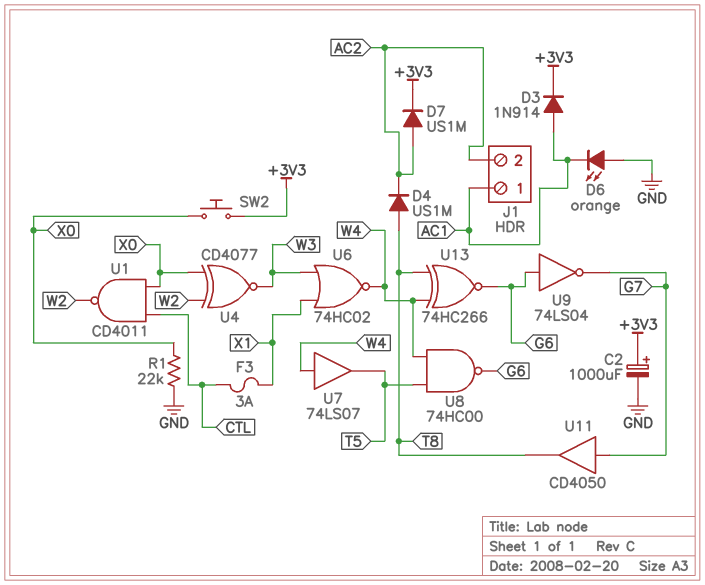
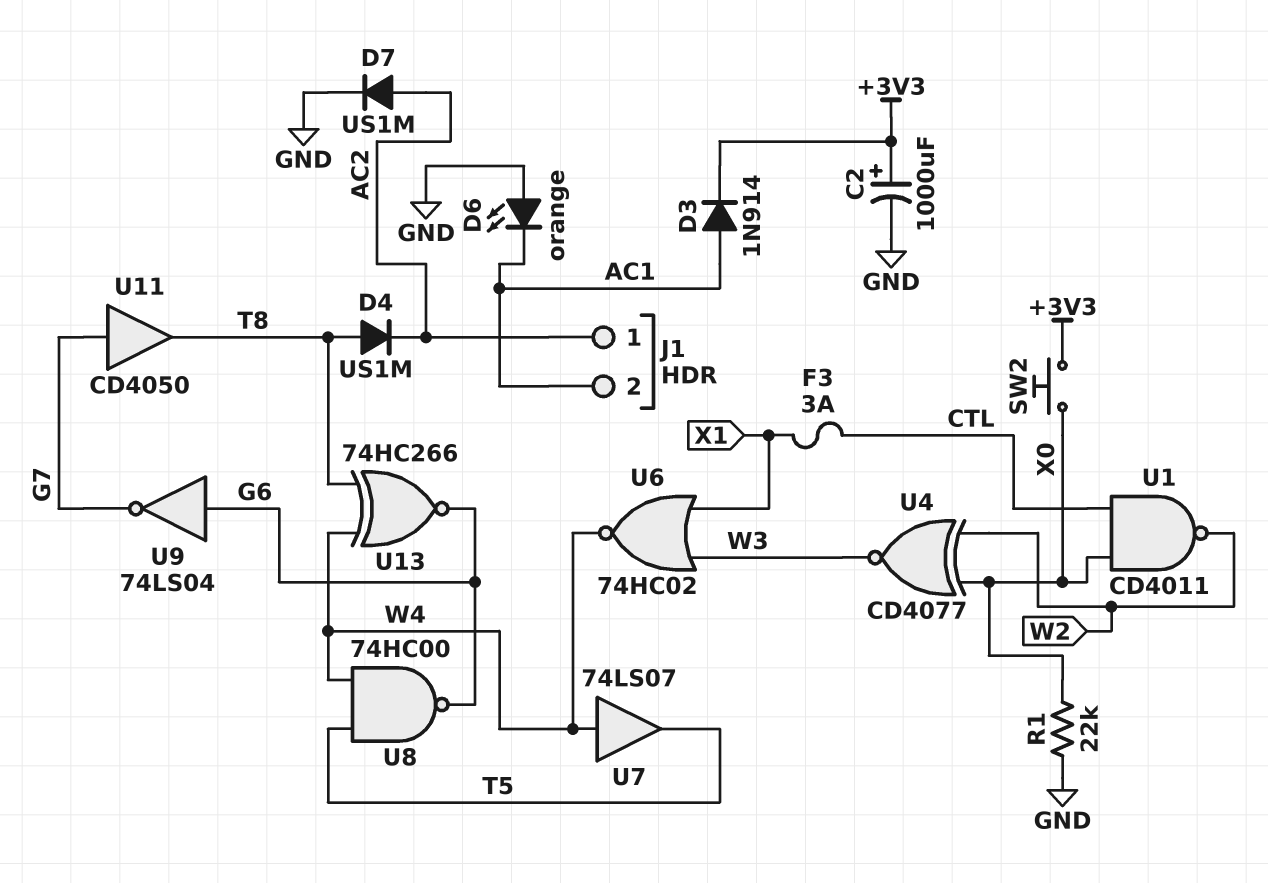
D7: diode US1M (A AC2, K +3V3) -> diode US1M (A AC2, K GND)
J1 pin 1: AC1 -> AC2
J1 pin 2: AC2 -> AC1

